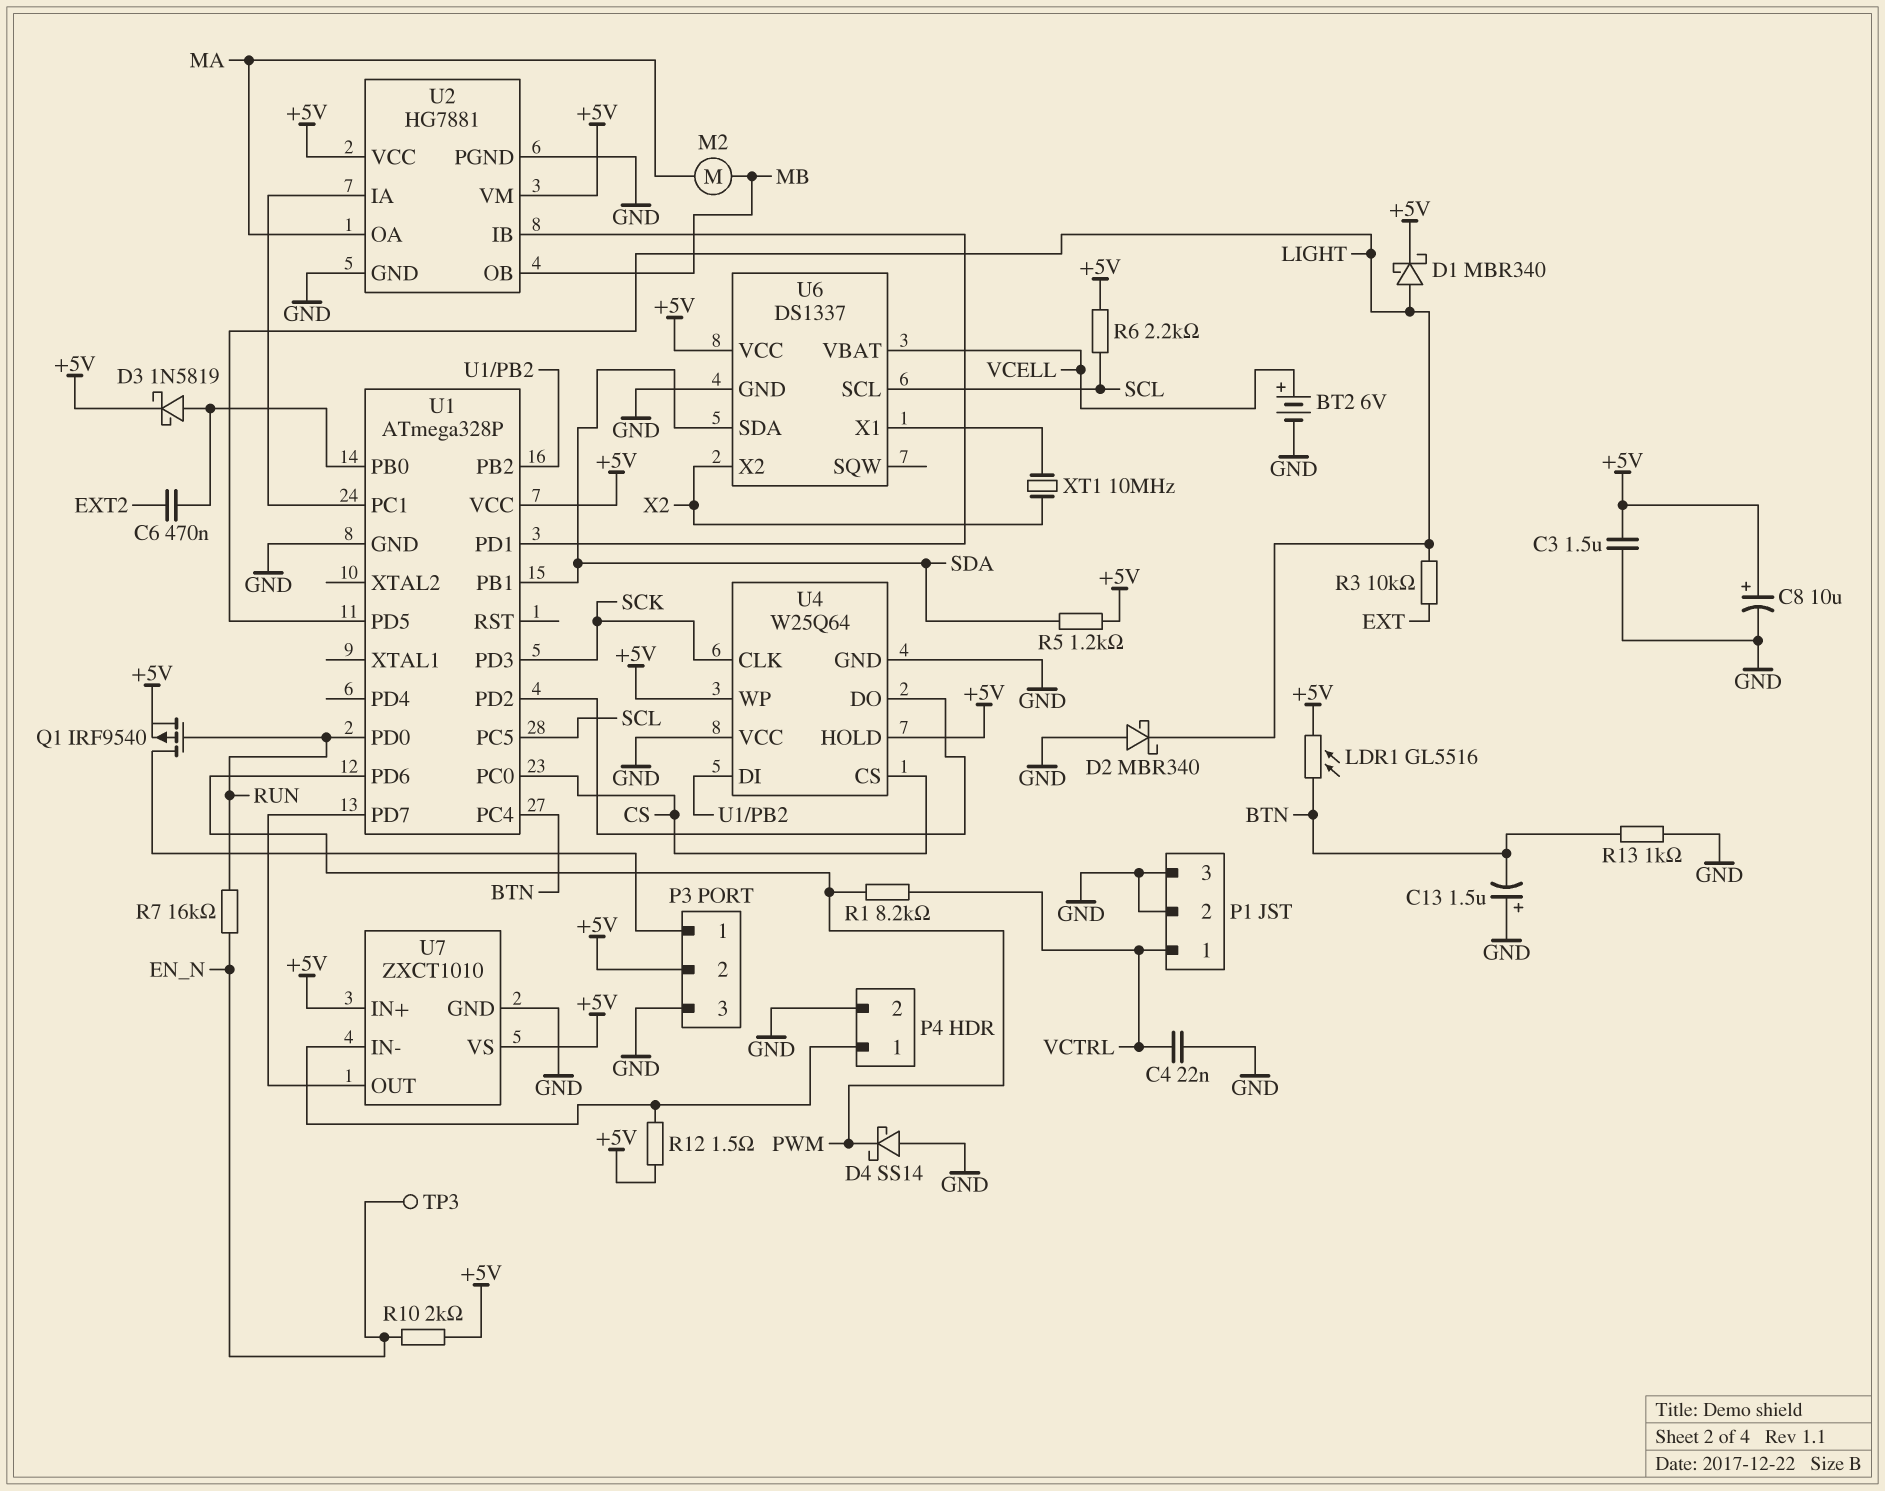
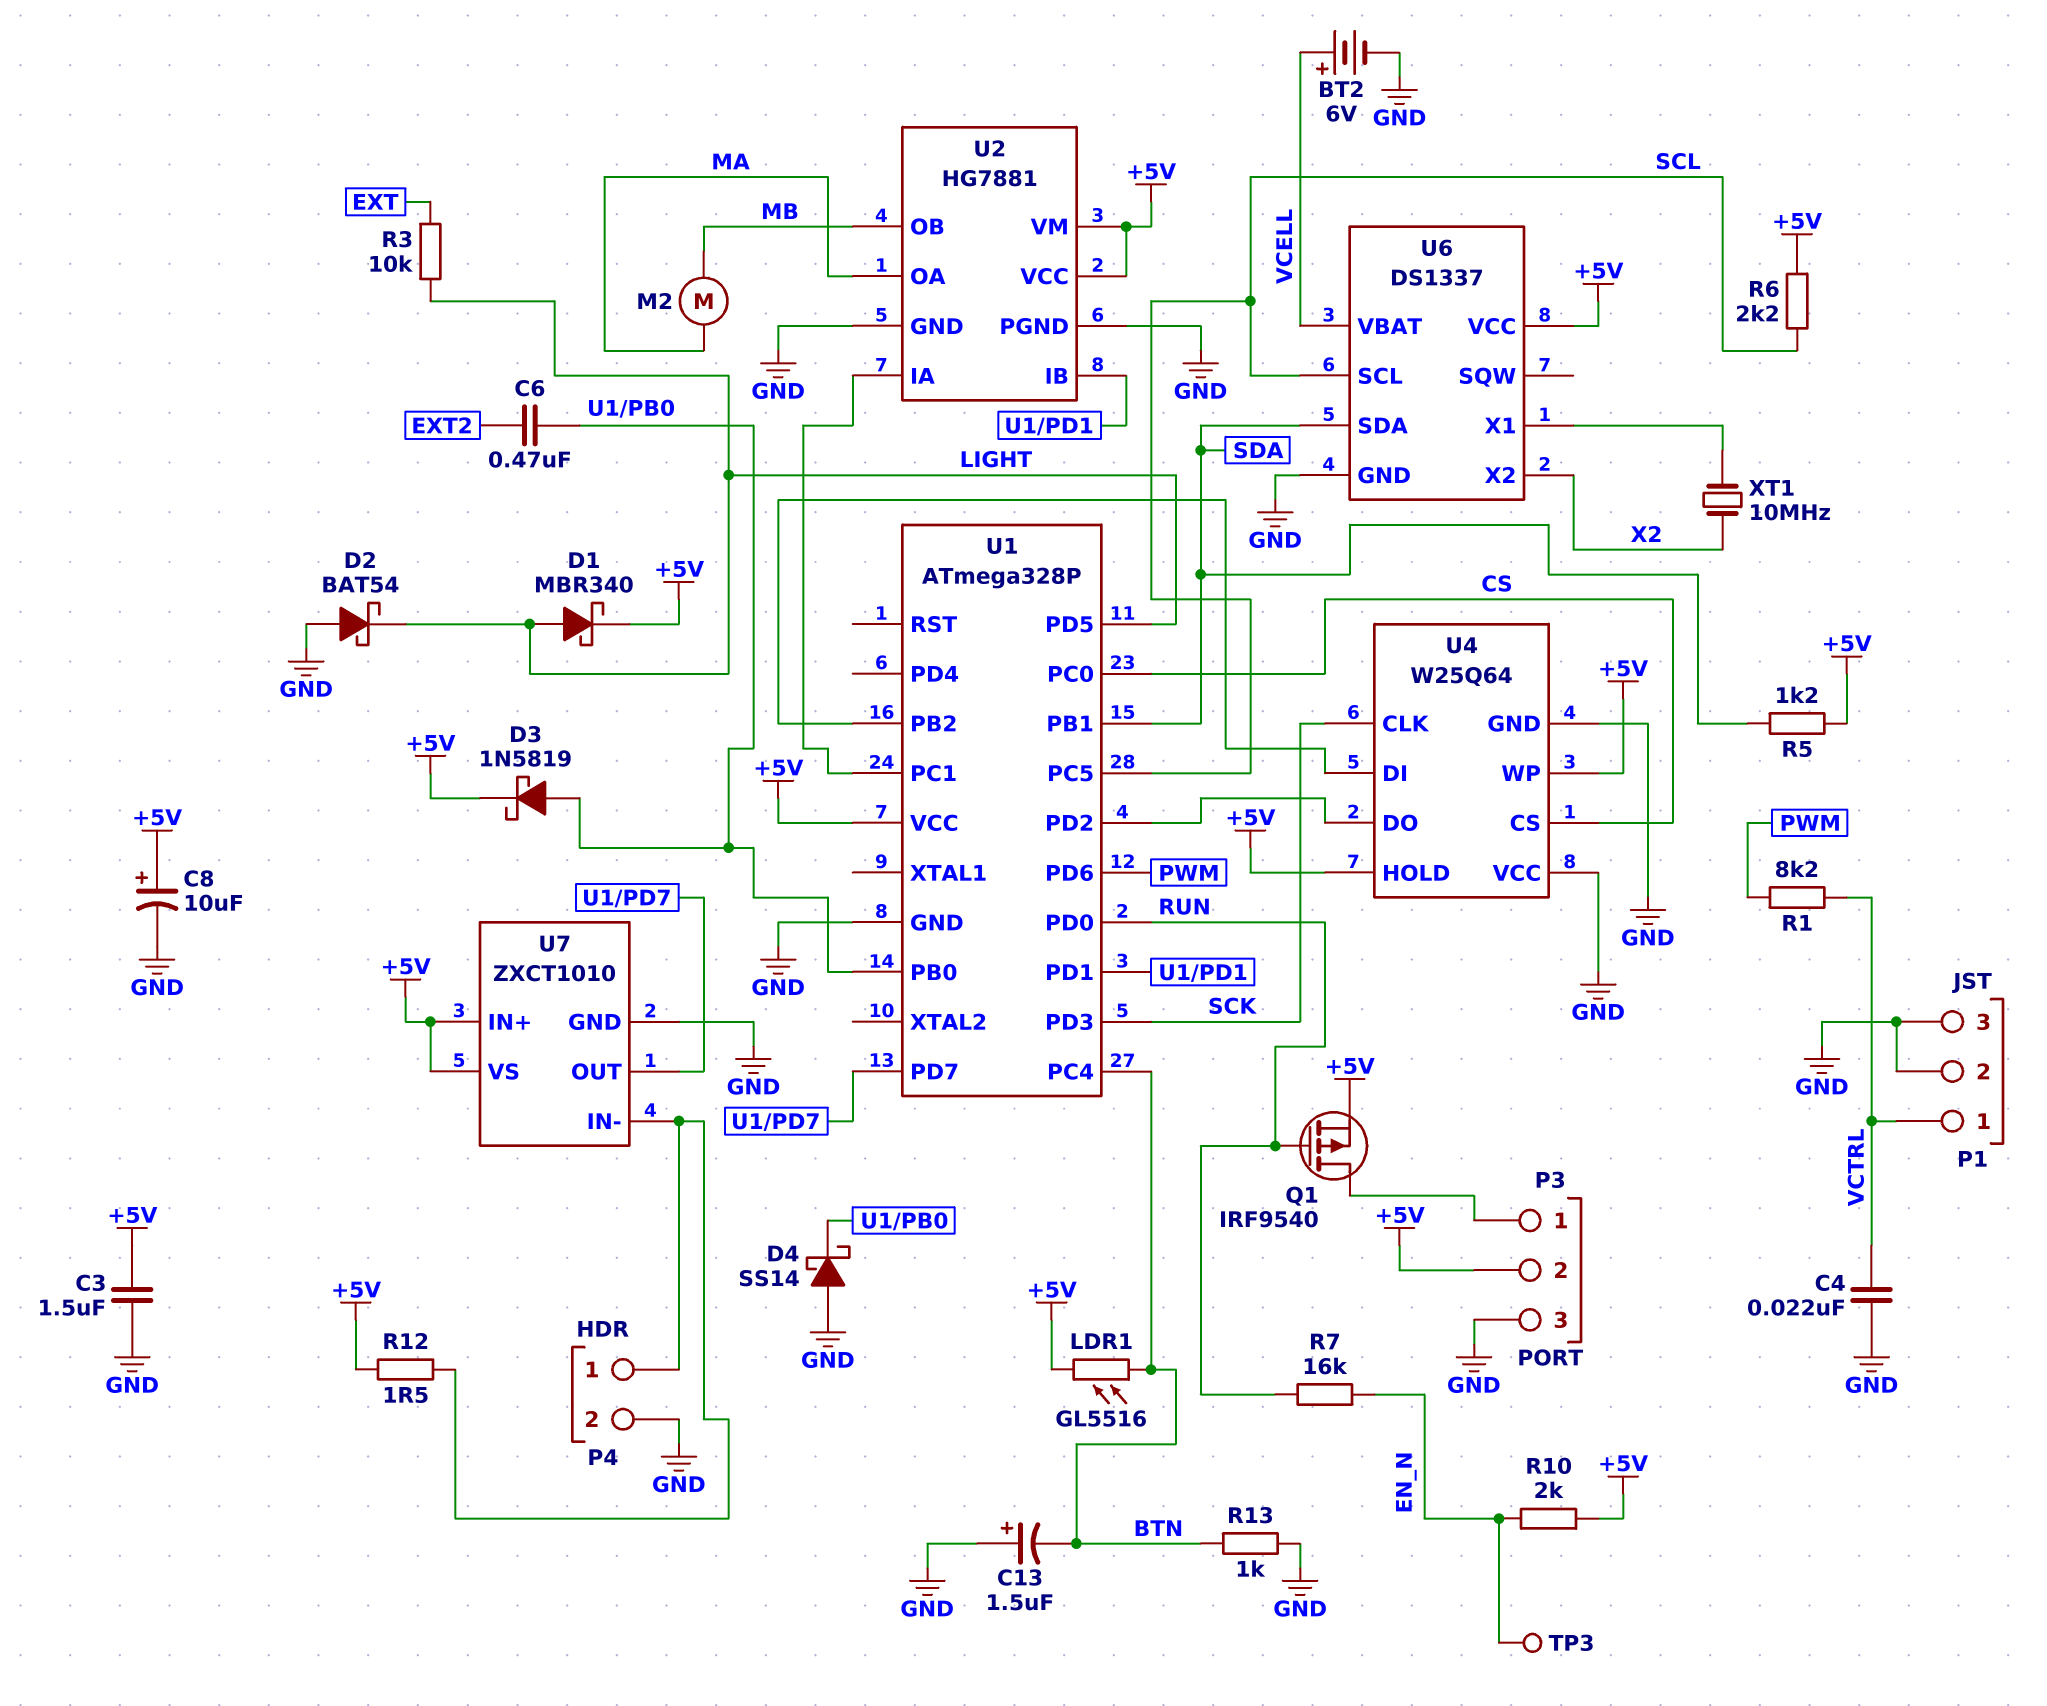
D2: schottky MBR340 (A GND, K LIGHT) -> schottky BAT54 (A GND, K LIGHT)
D4: schottky SS14 (A GND, K PWM) -> schottky SS14 (A GND, K U1/PB0)

